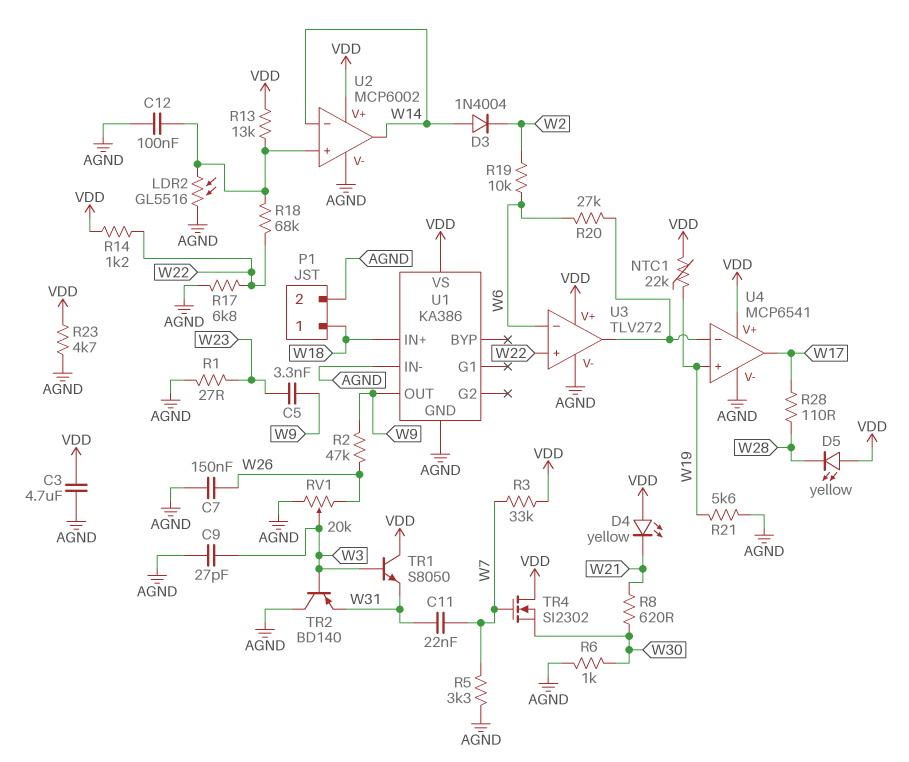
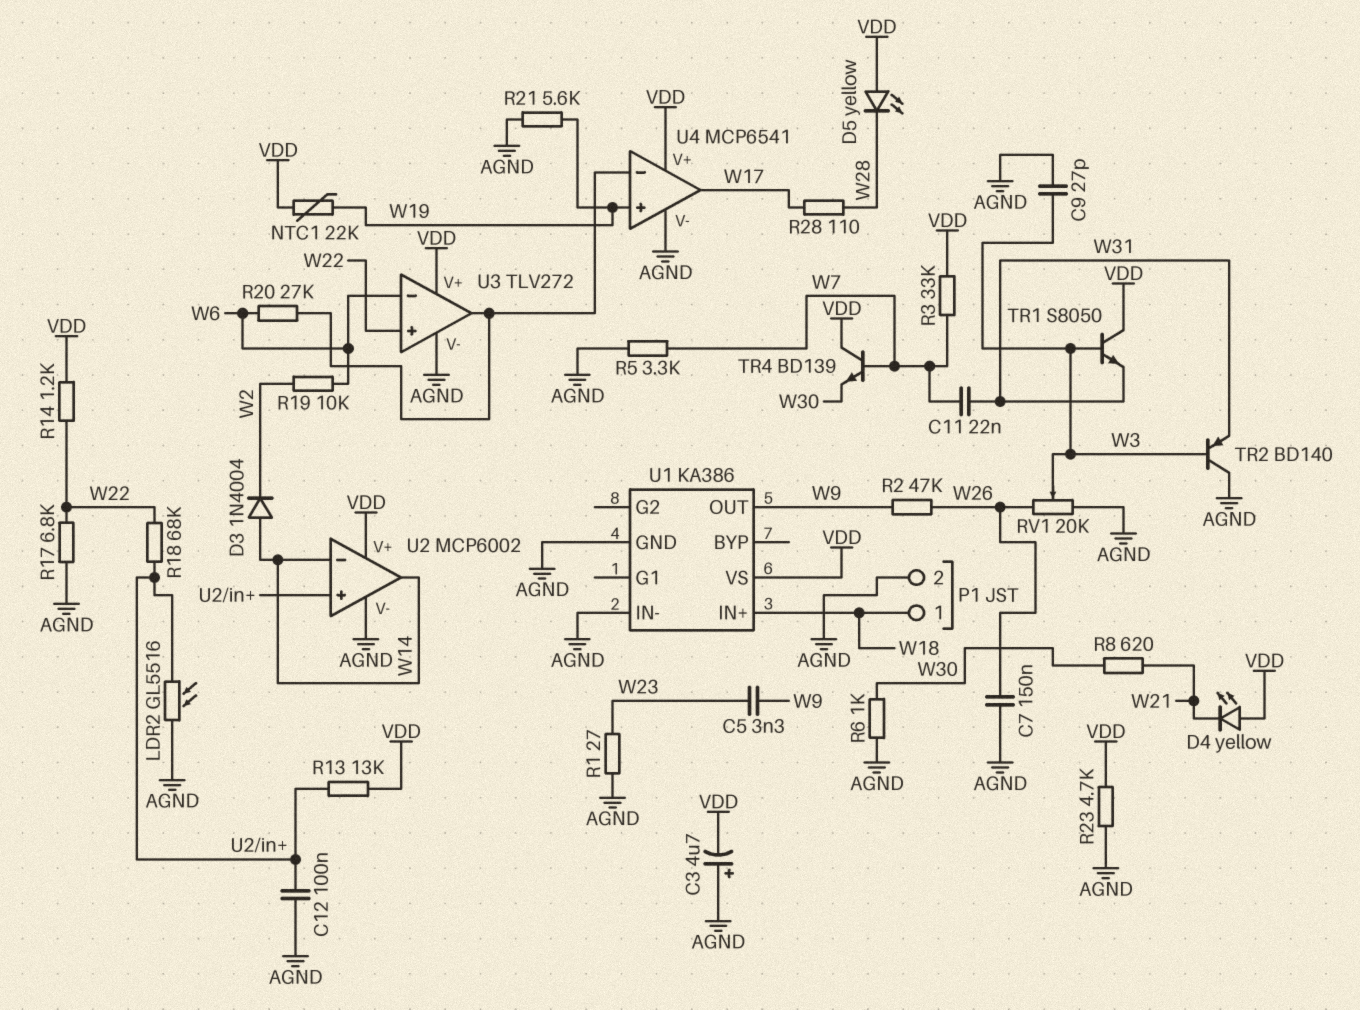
C3: 4.7uF (AGND, VDD) -> 4.7uF (plus AGND, minus VDD)
TR4: NMOS SI2302 (G W7, D VDD, S W30) -> NPN BD139 (B W7, C VDD, E W30)

